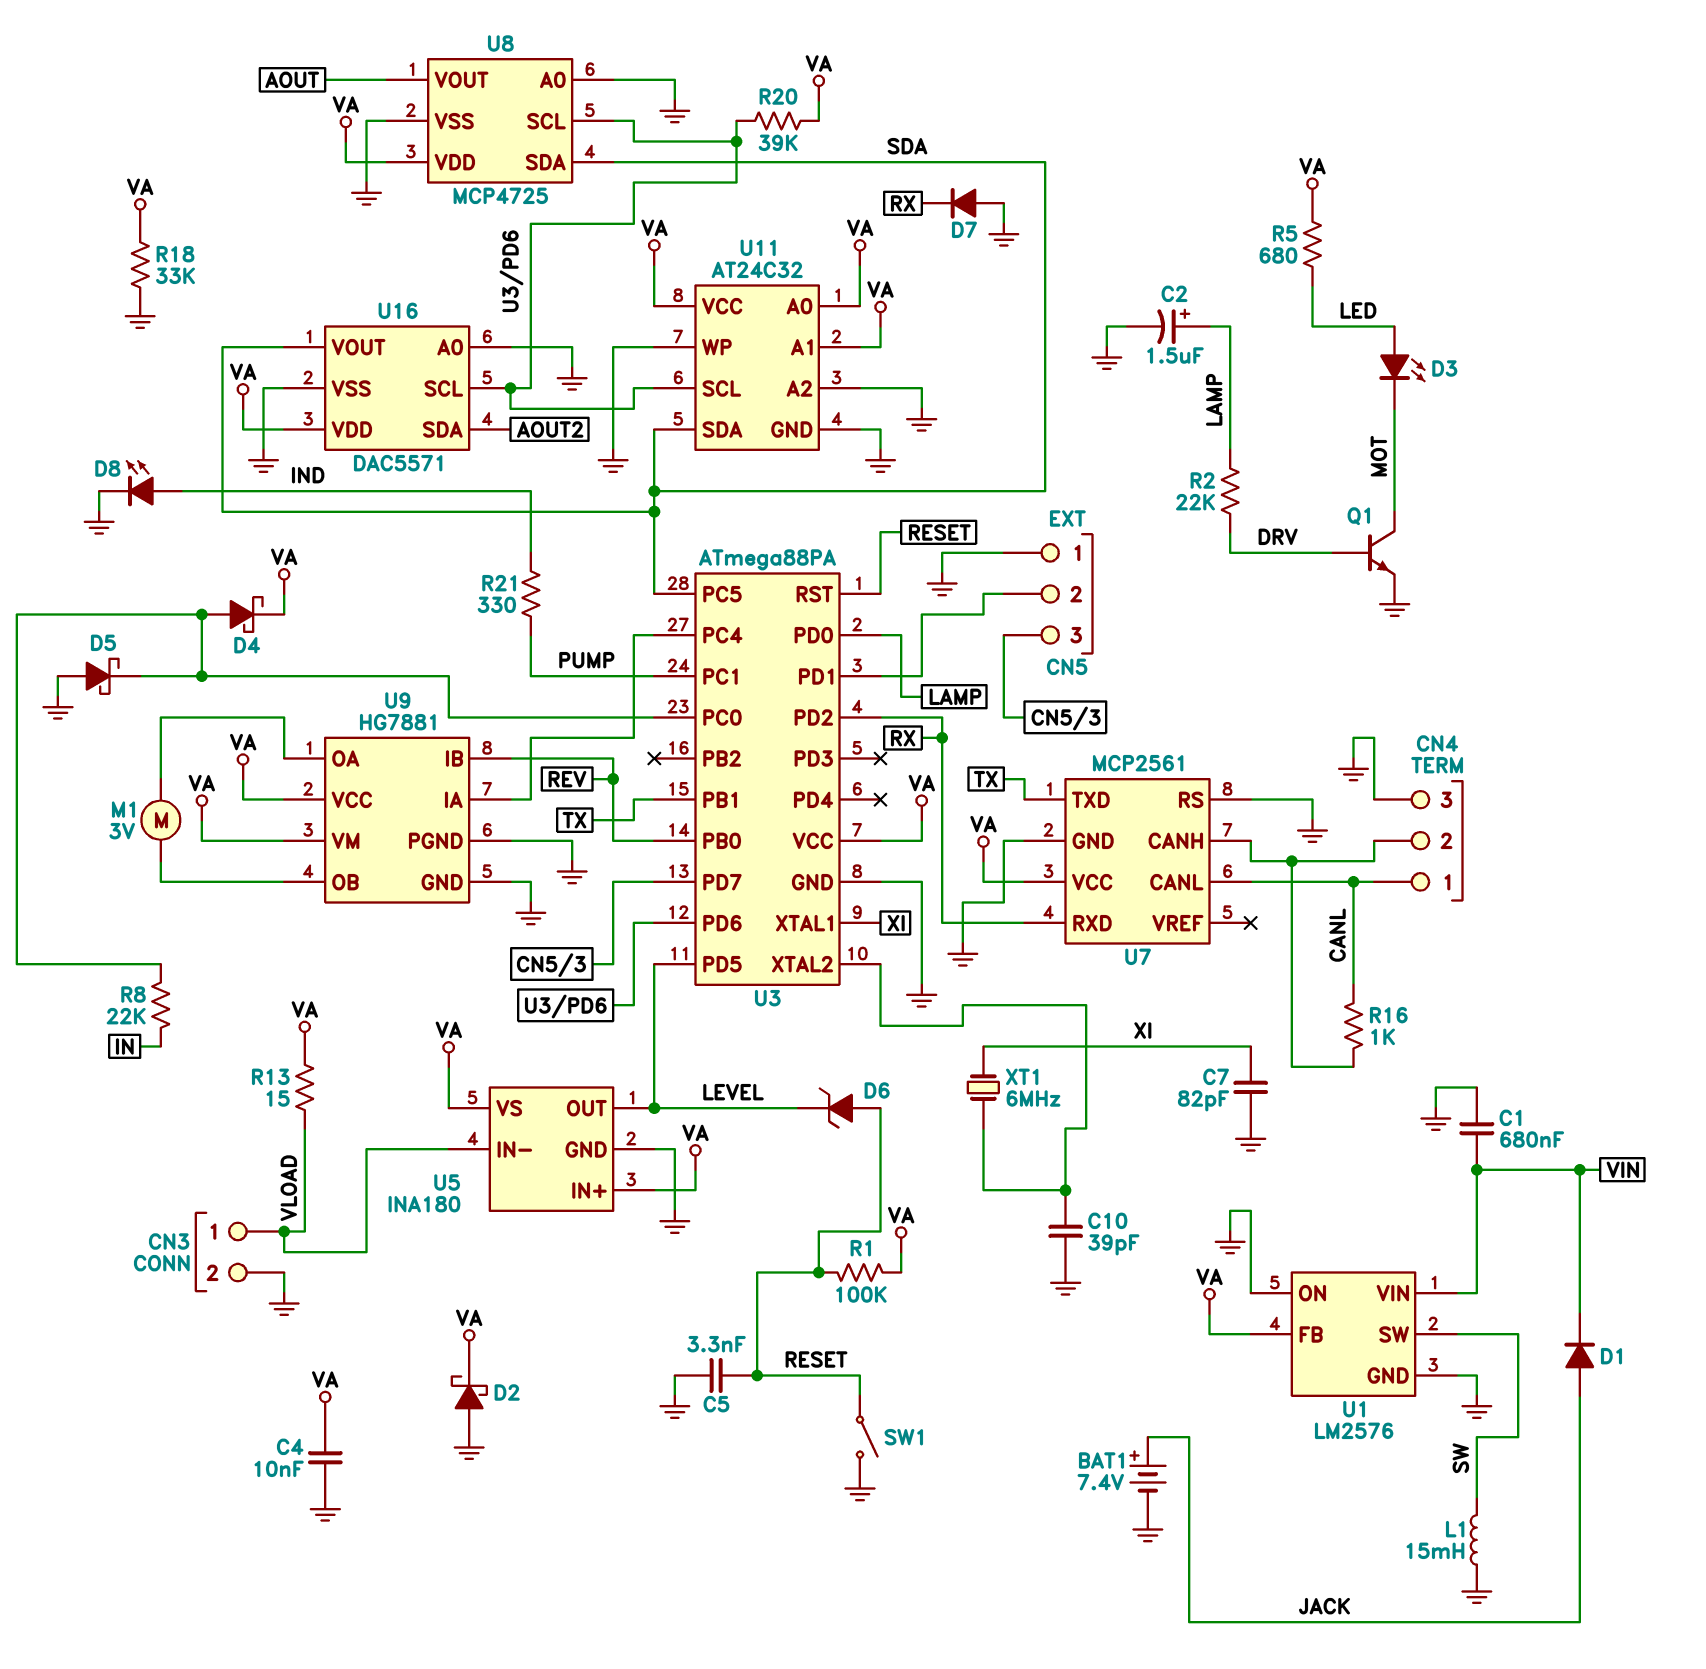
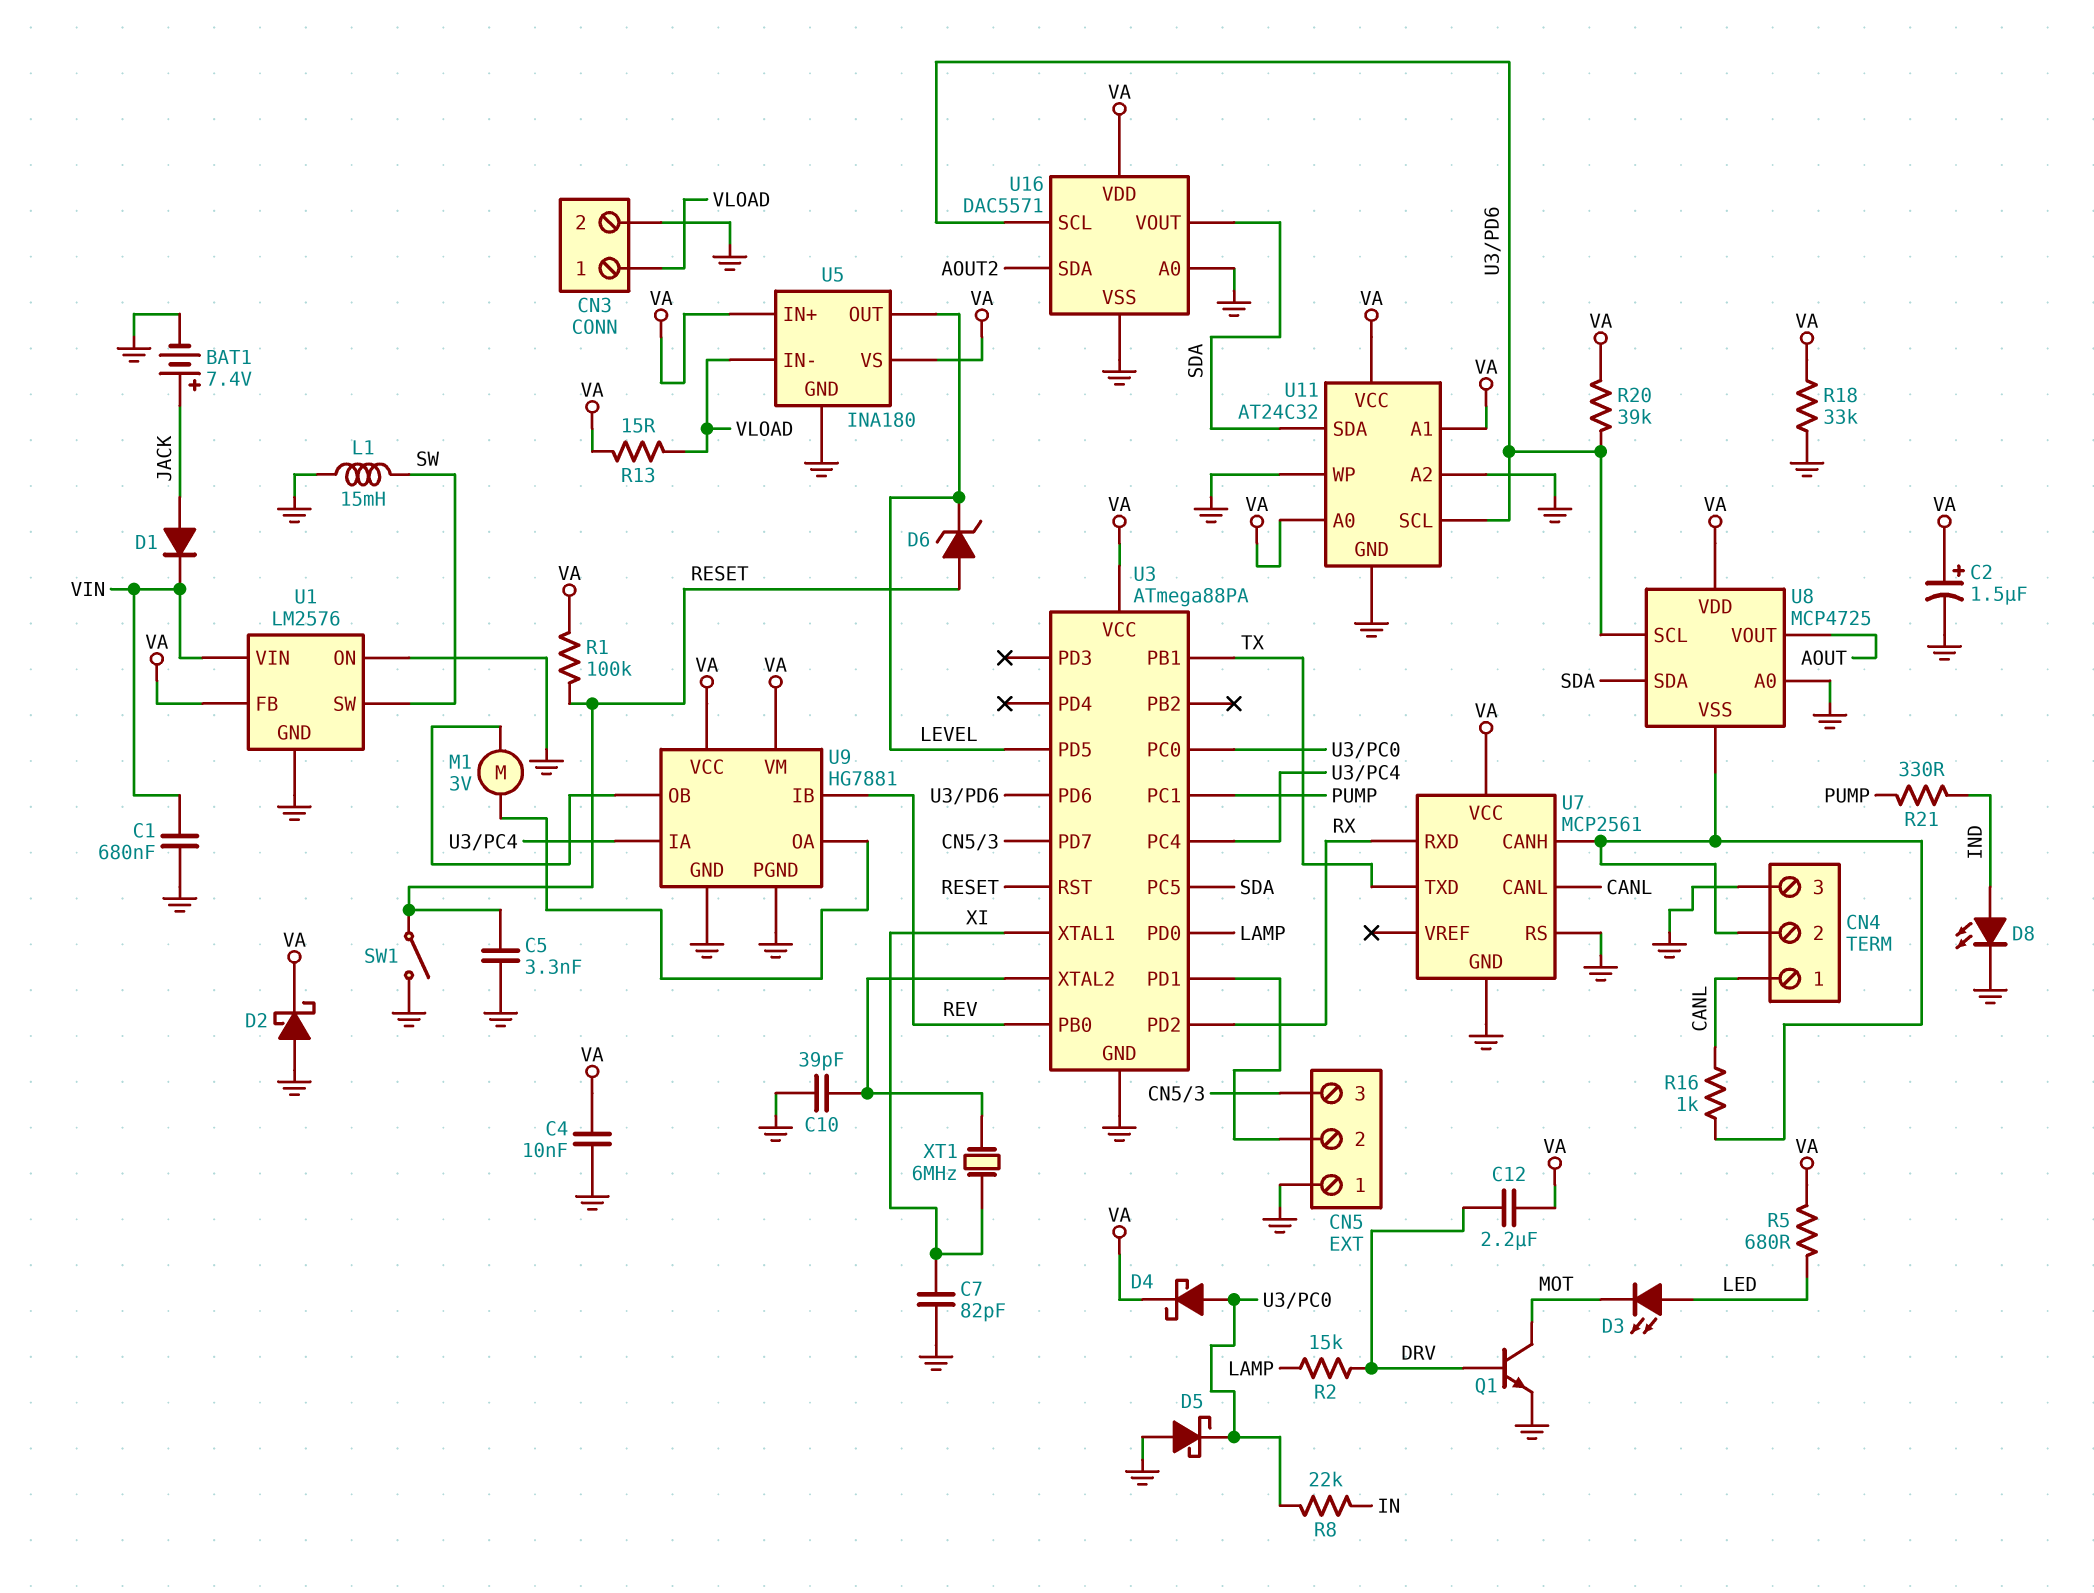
C2: 1.5uF (plus LAMP, minus GND) -> 1.5uF (plus VA, minus GND)
C12: none -> 2.2uF (DRV, VA)
D7: diode (A GND, K RX) -> none
R2: 22k (DRV, LAMP) -> 15k (DRV, LAMP)
U8 pin VSS: GND -> CN4/2

